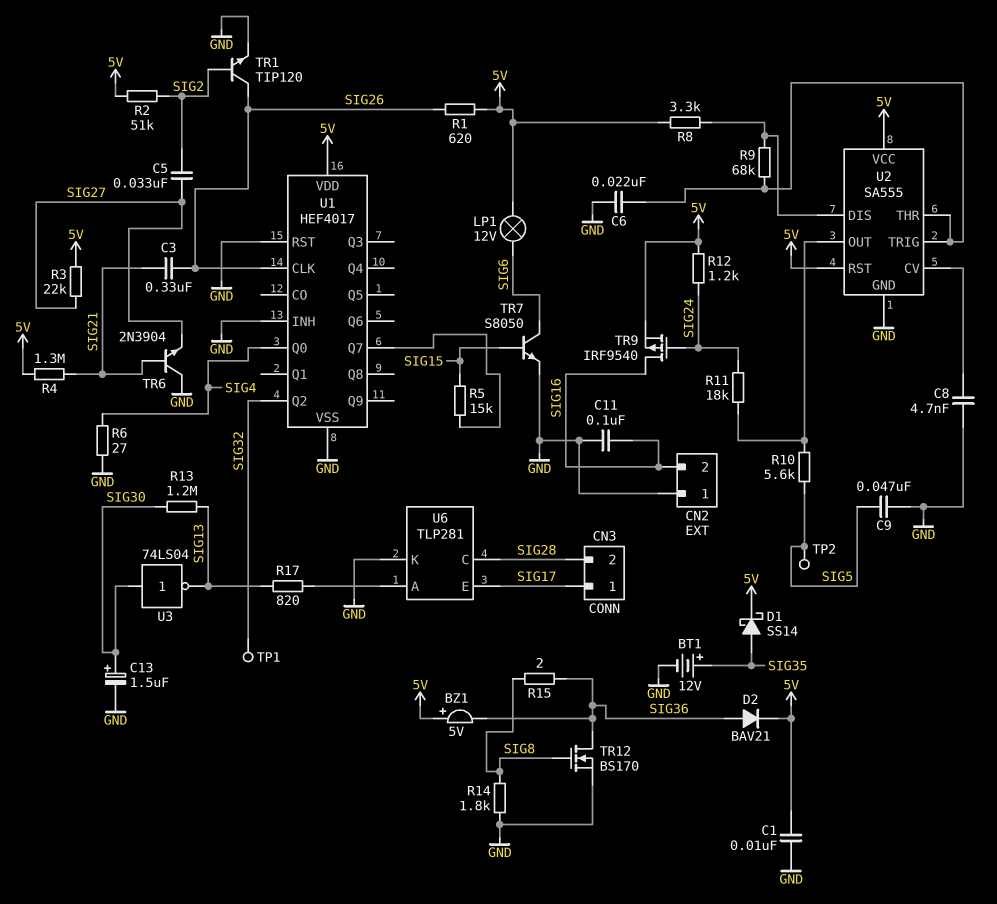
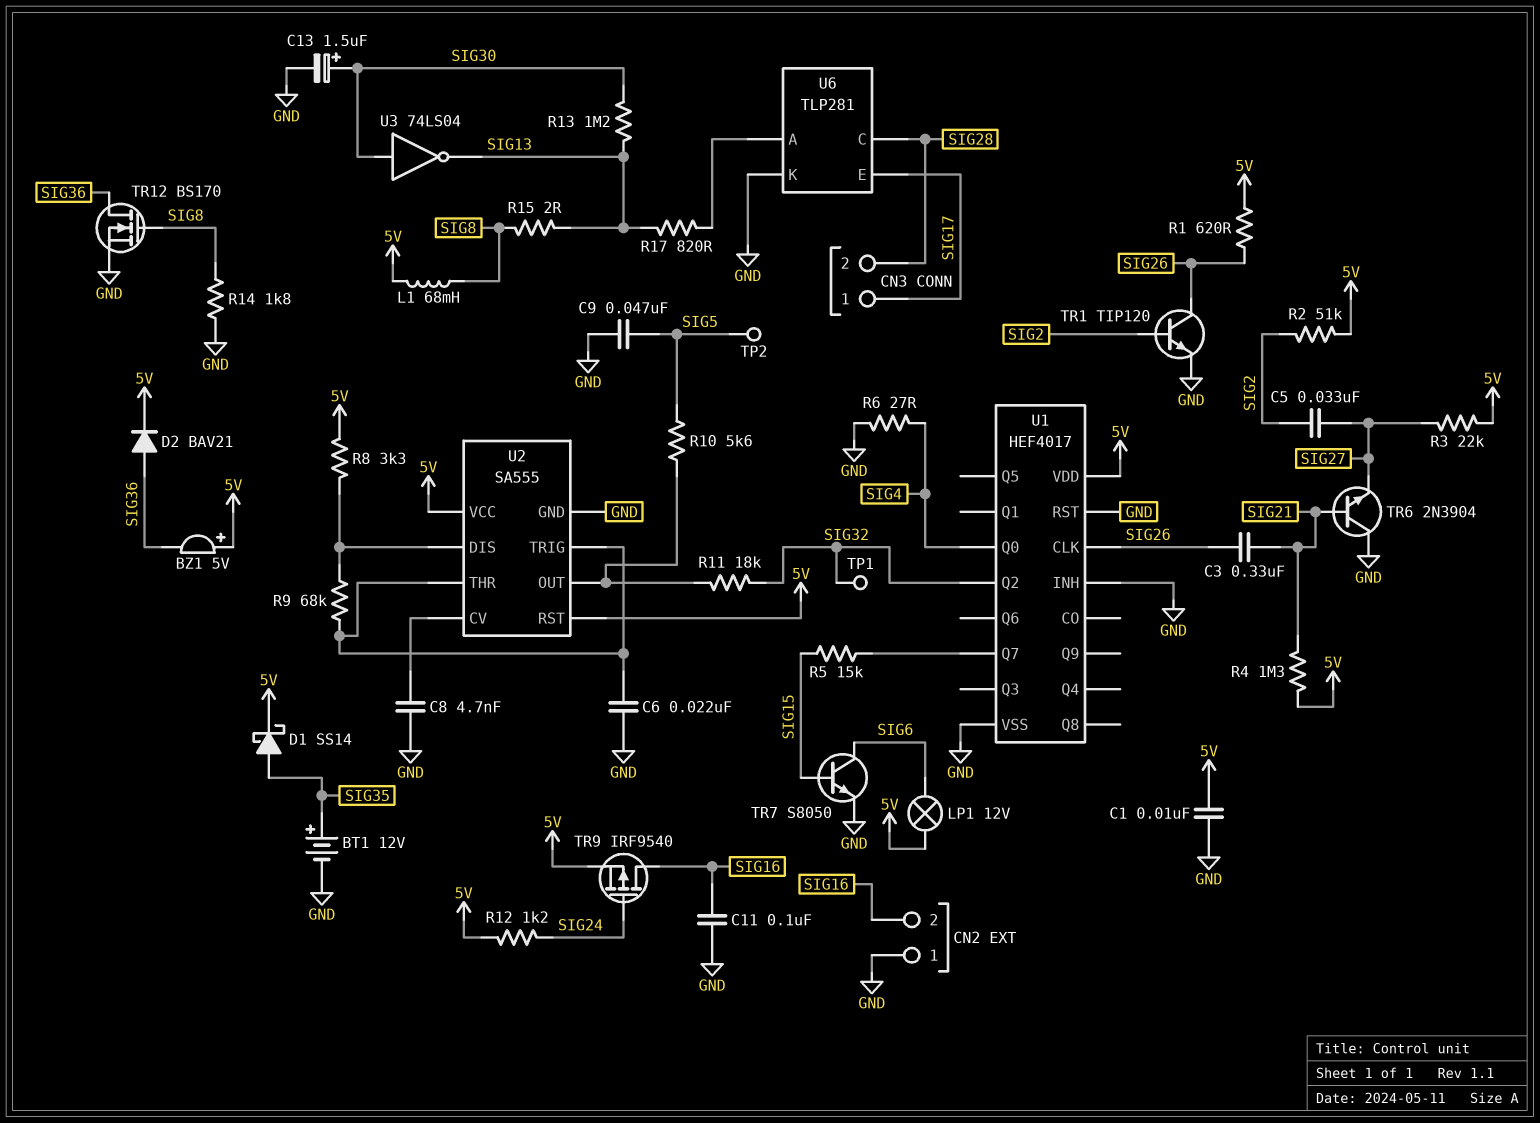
L1: none -> 68mH (5V, SIG8)
R11: 18k (SIG24, U2/OUT) -> 18k (SIG32, U2/OUT)
R15: 2 (SIG8, SIG36) -> 2 (SIG8, SIG13)

